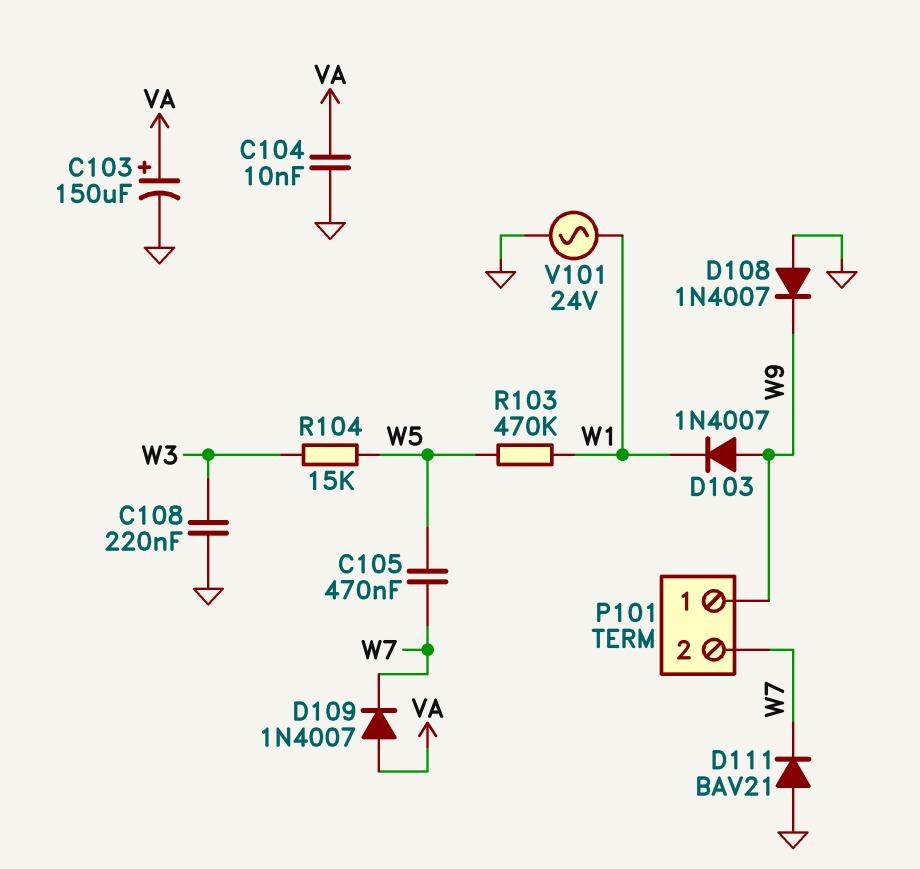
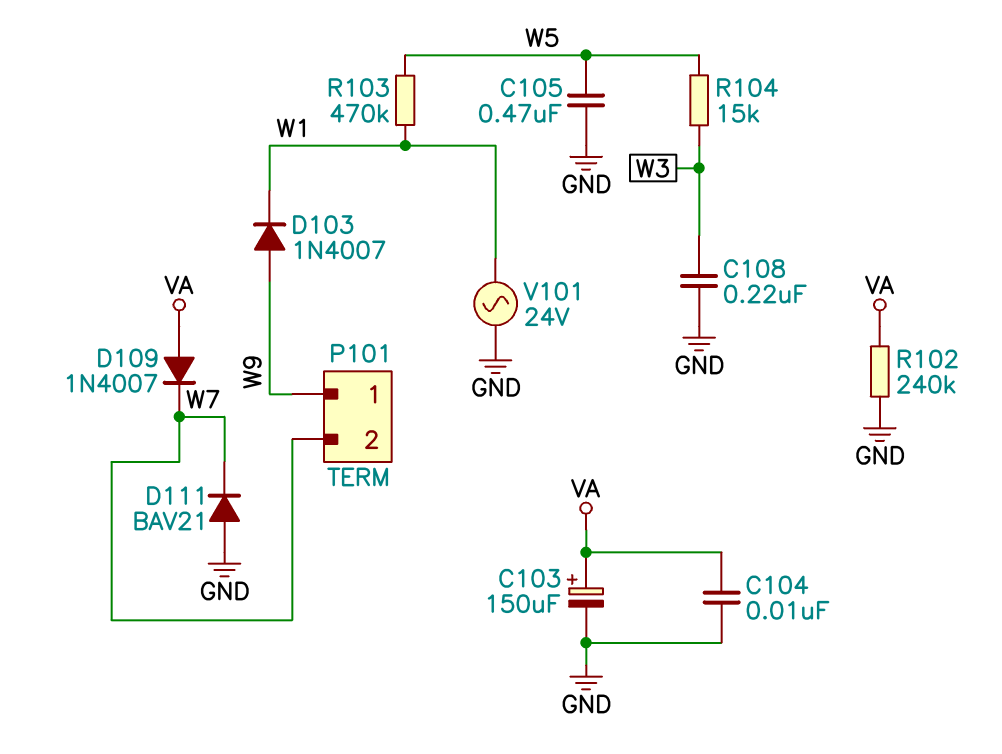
C105: 470nF (W5, W7) -> 470nF (GND, W5)
D108: diode 1N4007 (A GND, K W9) -> none
R102: none -> 240k (GND, VA)

